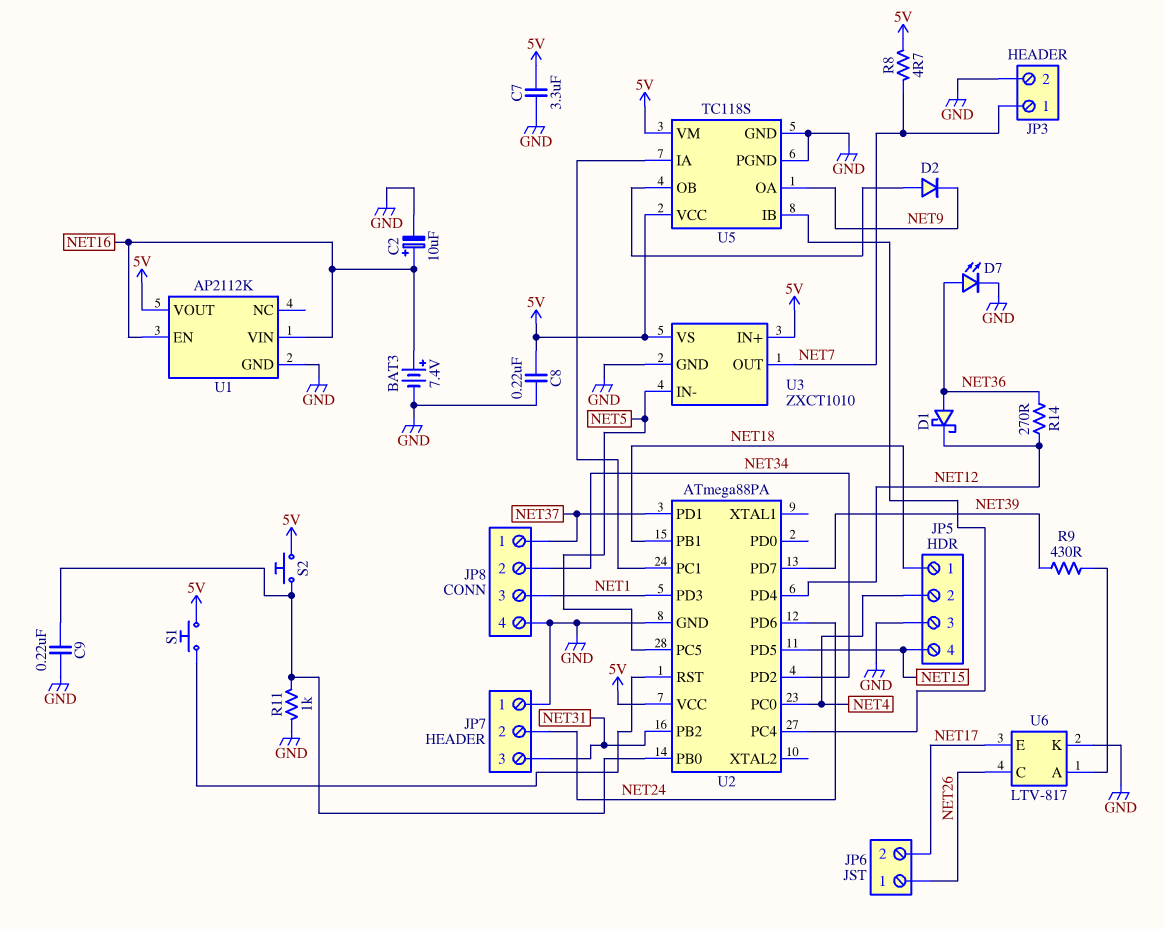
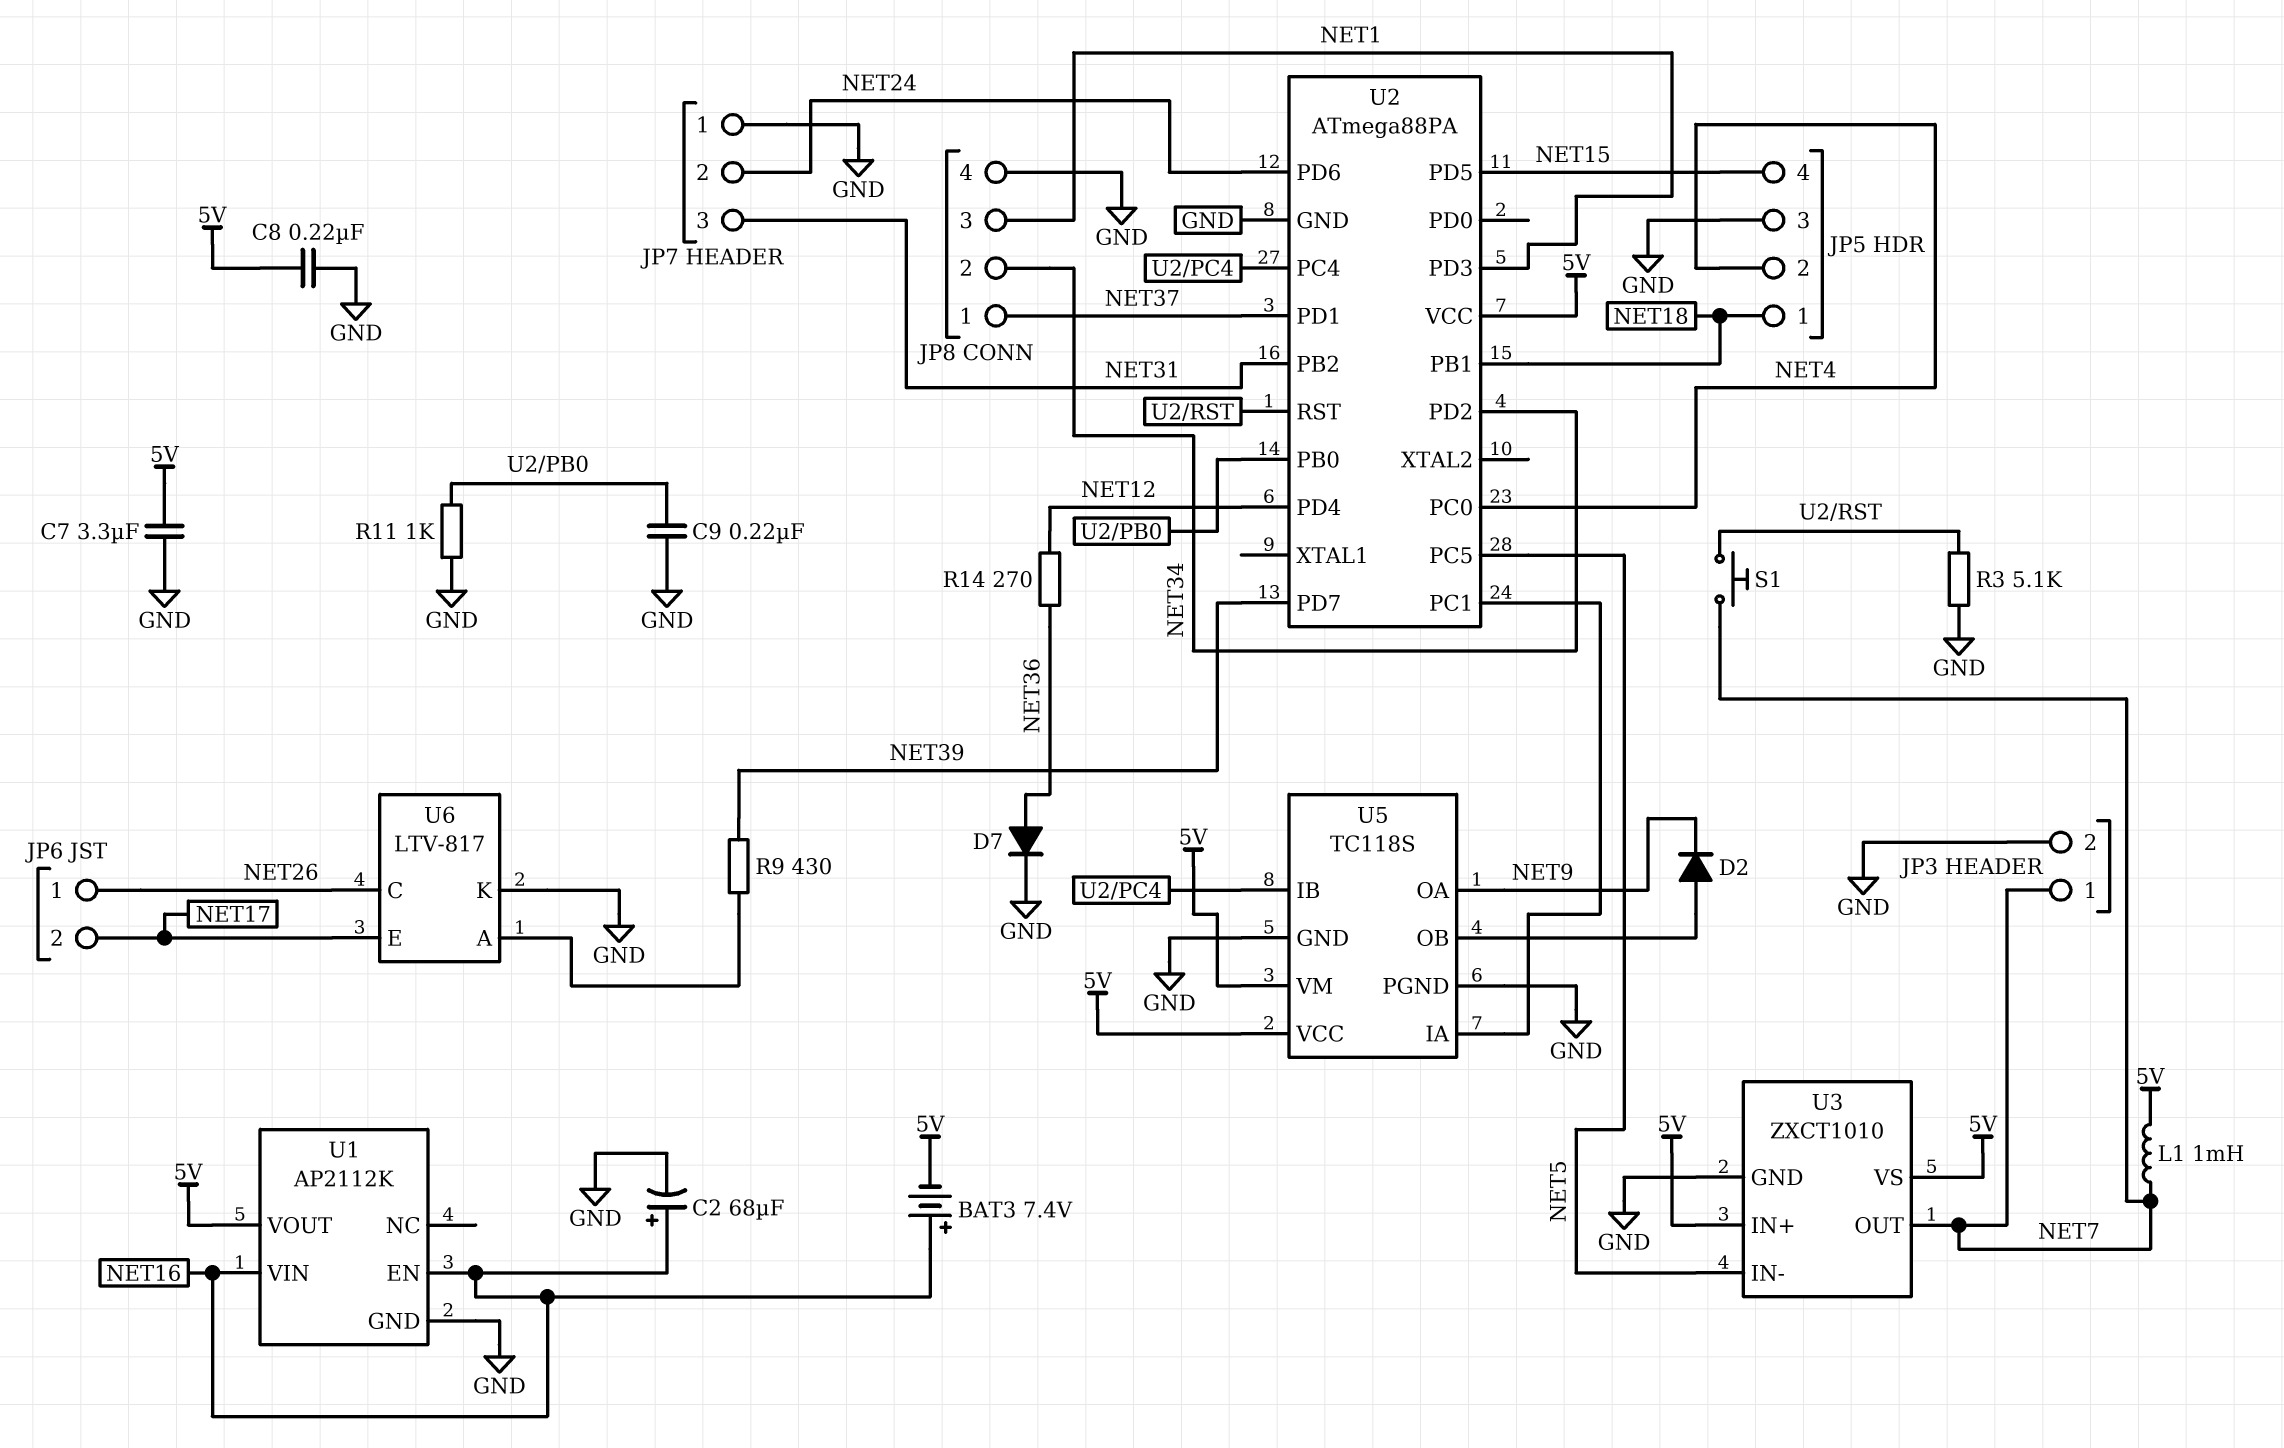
BAT3: 7.4V (plus NET16, minus GND) -> 7.4V (plus NET16, minus 5V)
C2: 10uF (plus NET16, minus GND) -> 68uF (plus NET16, minus GND)
D1: schottky (A NET36, K NET12) -> none
D7: LED (A NET36, K GND) -> diode (A NET36, K GND)
L1: none -> 1mH (5V, NET7)
R3: none -> 5.1k (GND, U2/RST)
R8: 4.7 (5V, NET7) -> none
S1: button (5V, U2/RST) -> button (NET7, U2/RST)
S2: button (5V, U2/PB0) -> none

